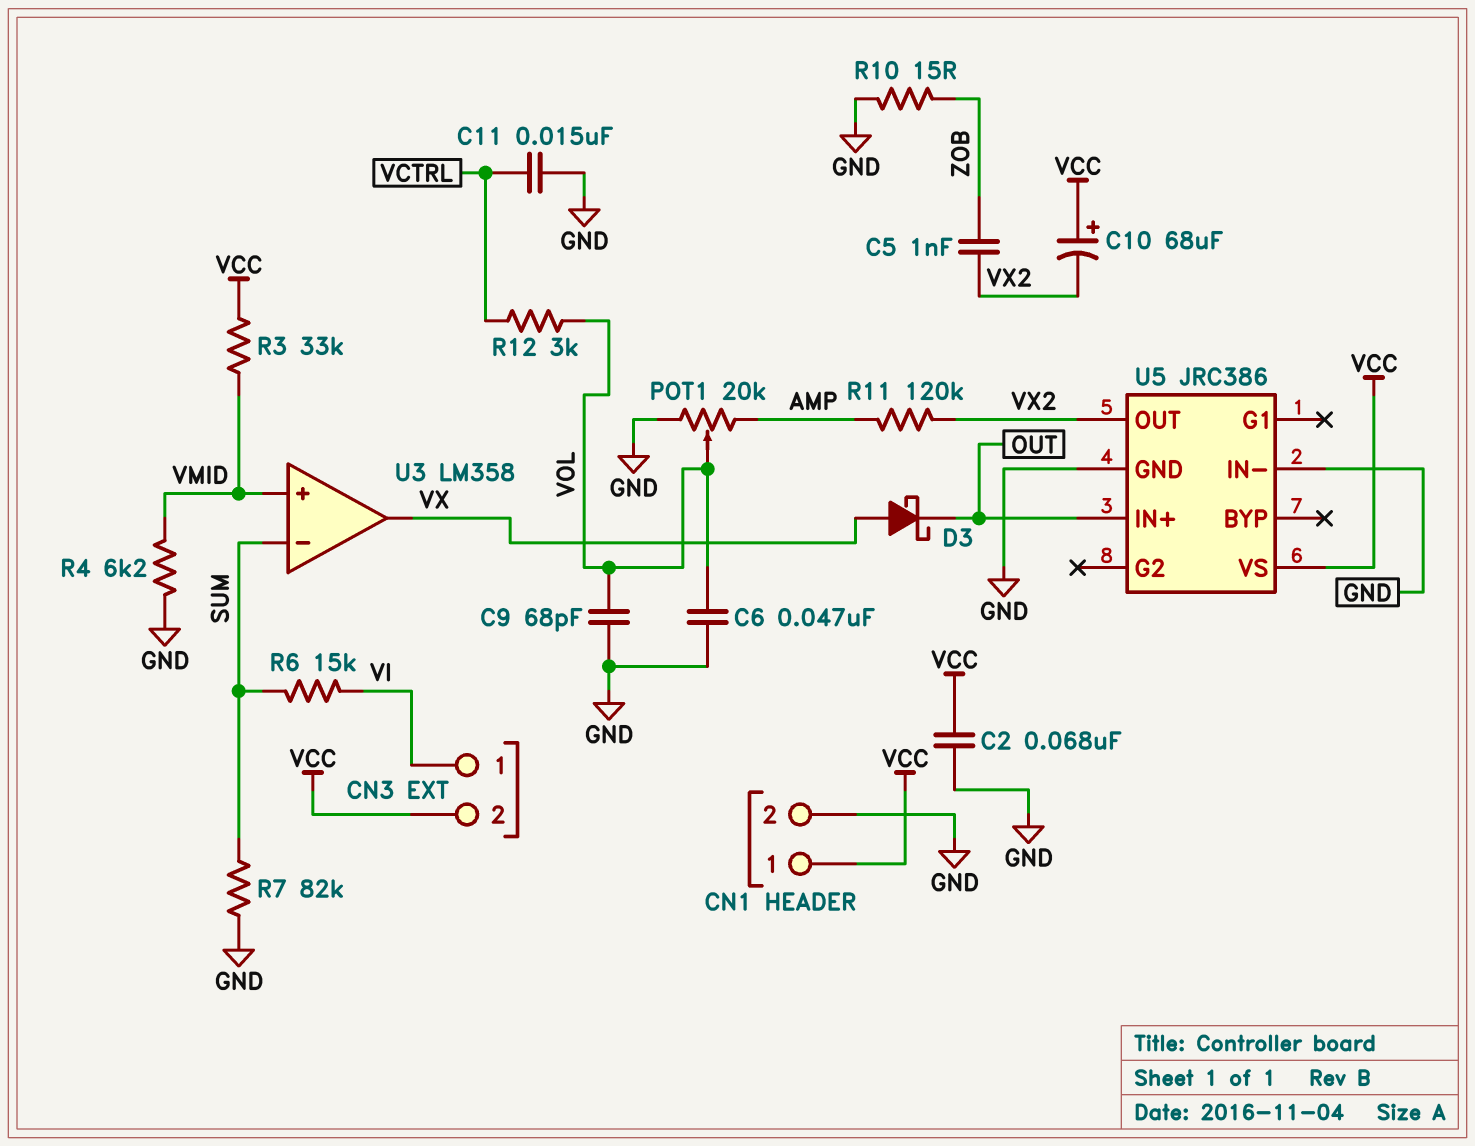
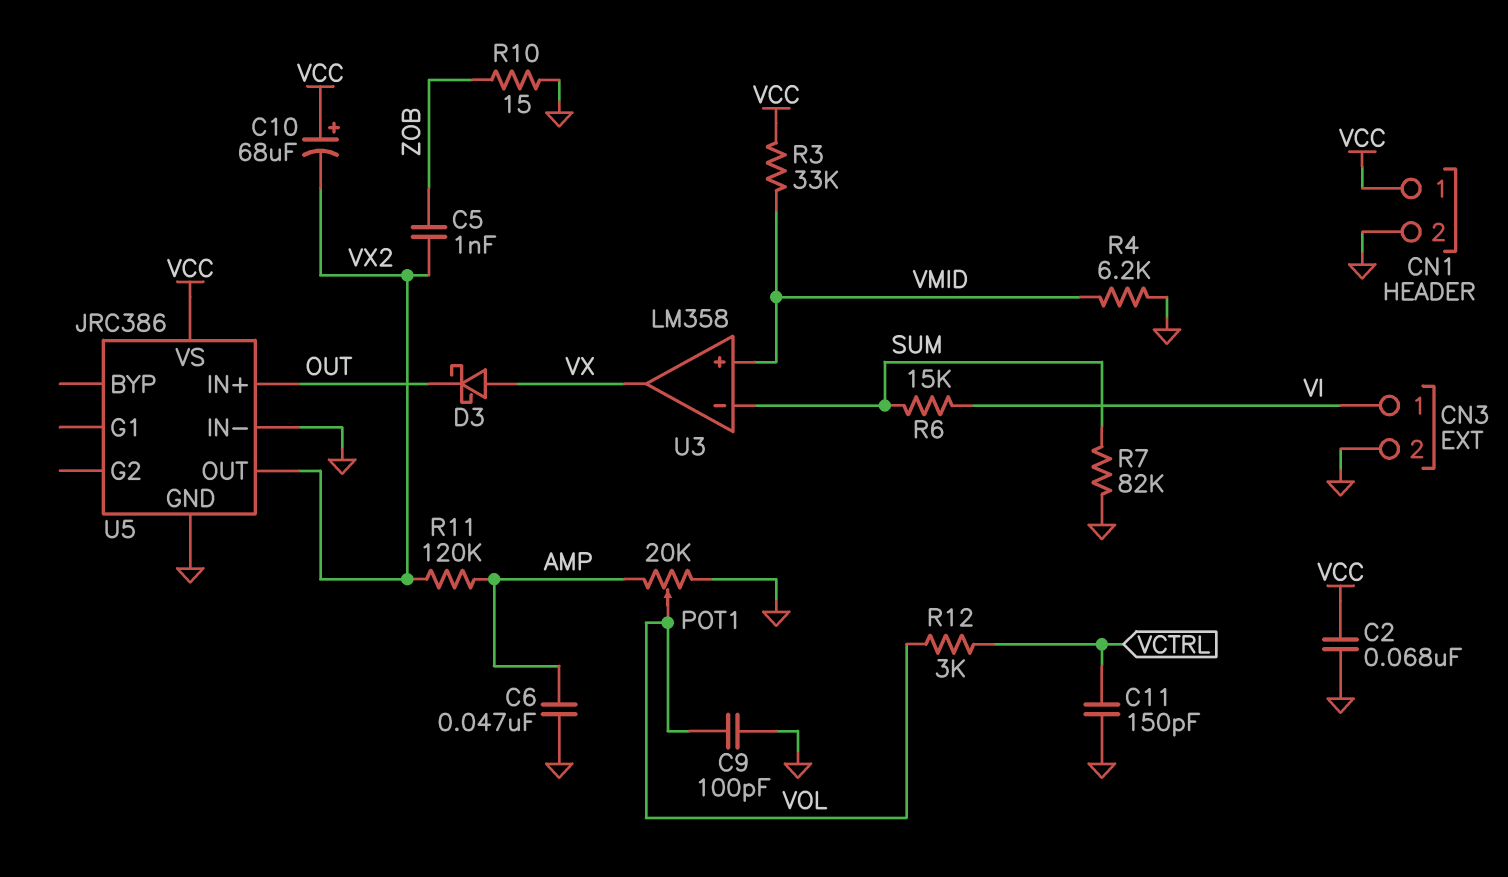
C6: 47nF (GND, VOL) -> 47nF (AMP, GND)
C9: 68pF (GND, VOL) -> 100pF (GND, VOL)
C11: 15nF (GND, VCTRL) -> 150pF (GND, VCTRL)
CN3 pin 2: VCC -> GND

